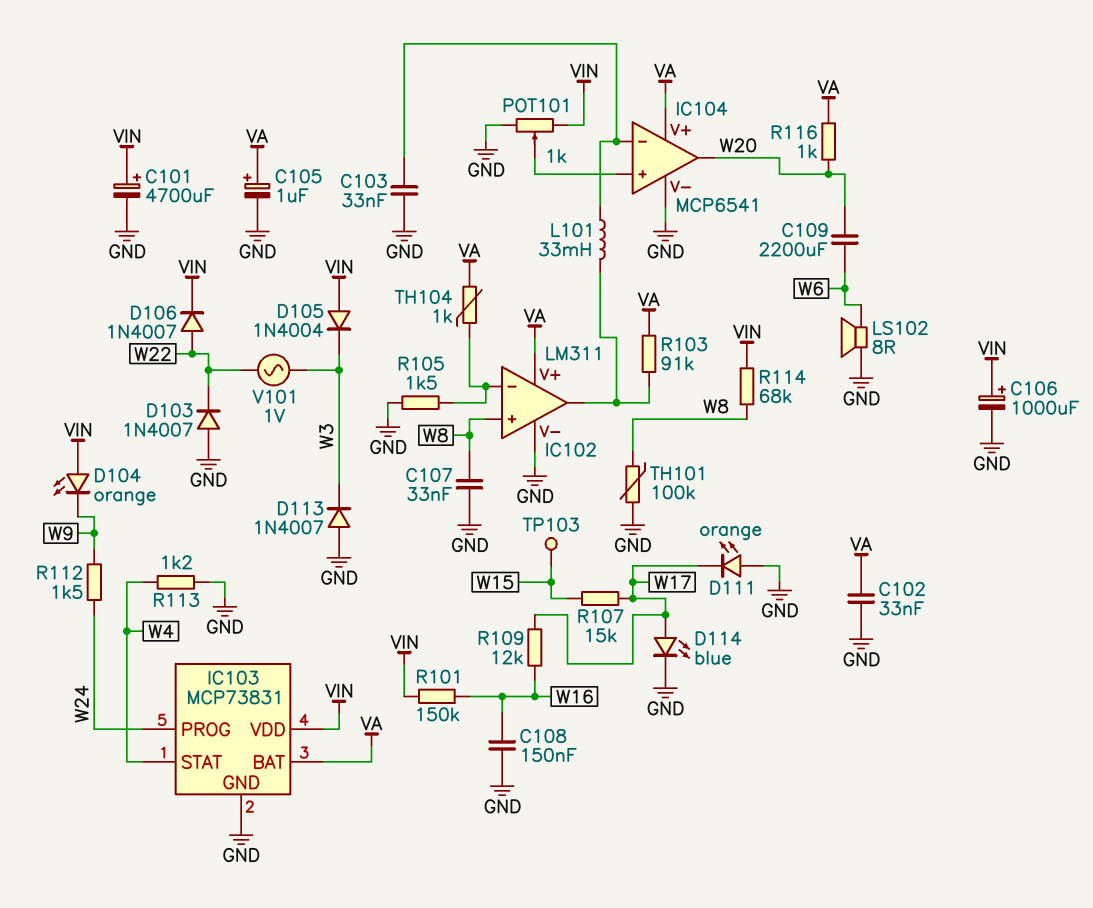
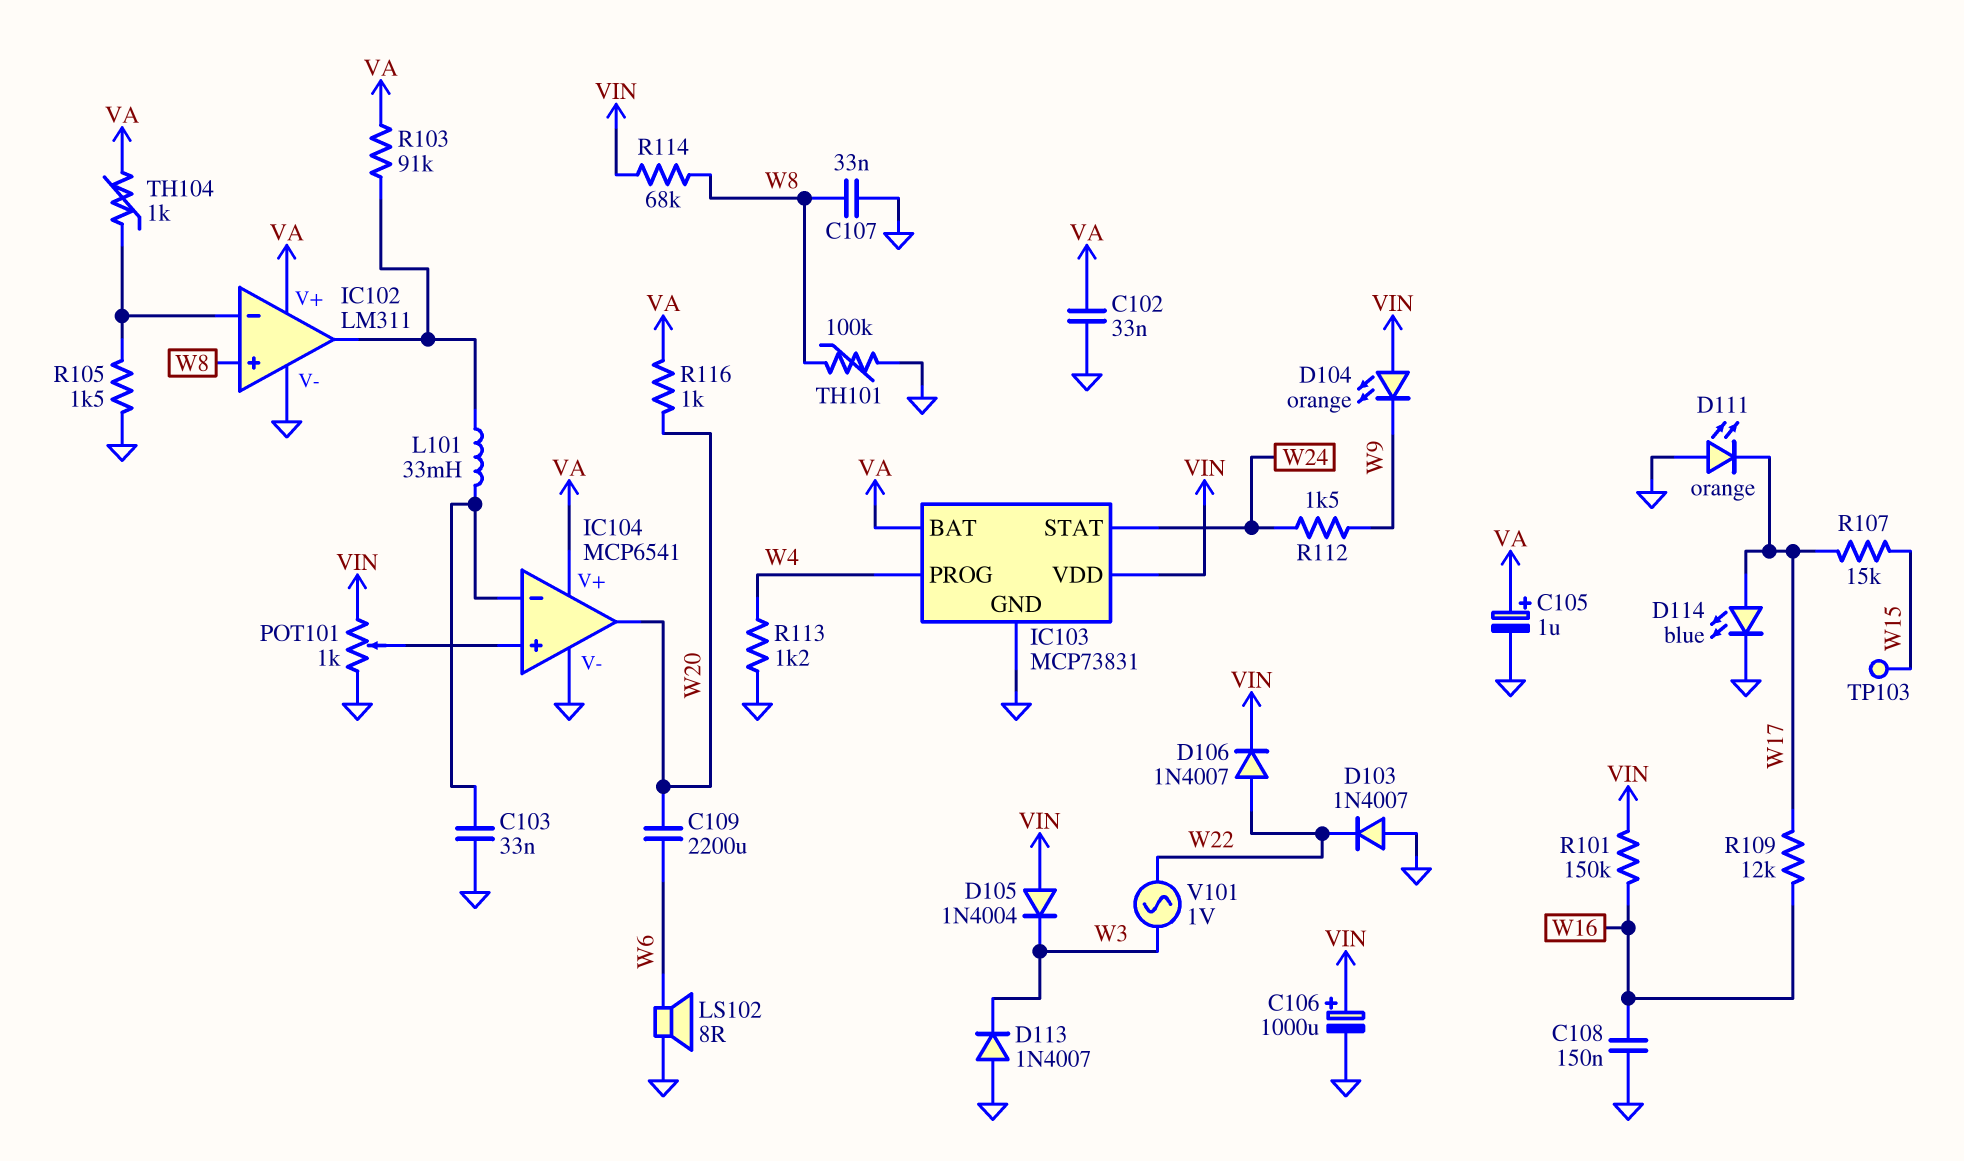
C101: 4700uF (plus VIN, minus GND) -> none
IC103 pin PROG: W24 -> W4
IC103 pin STAT: W4 -> W24

